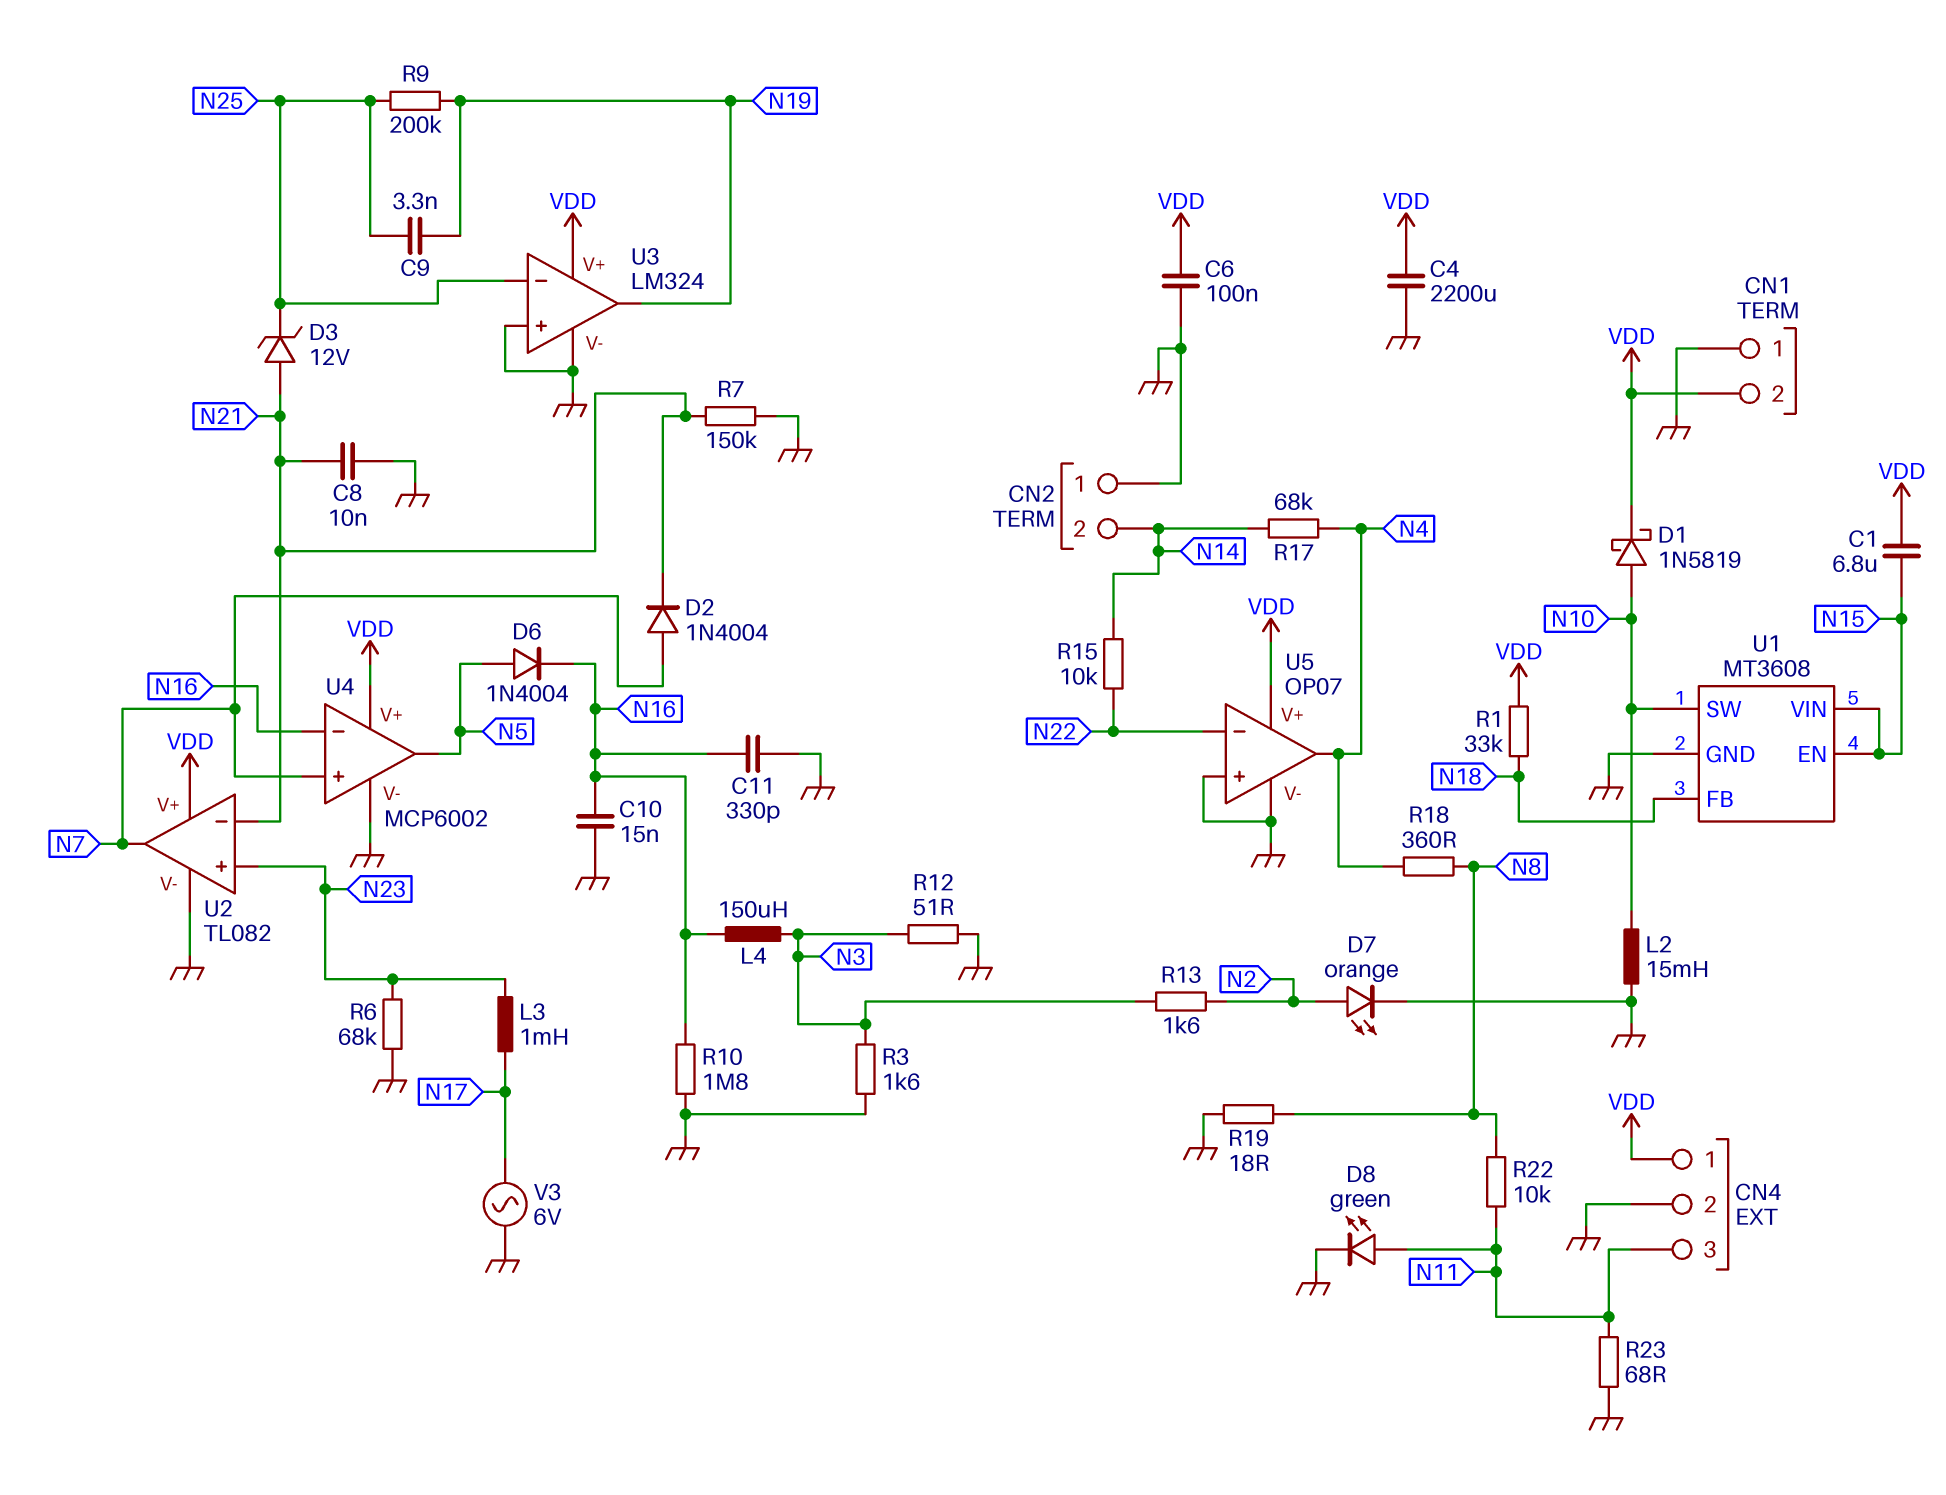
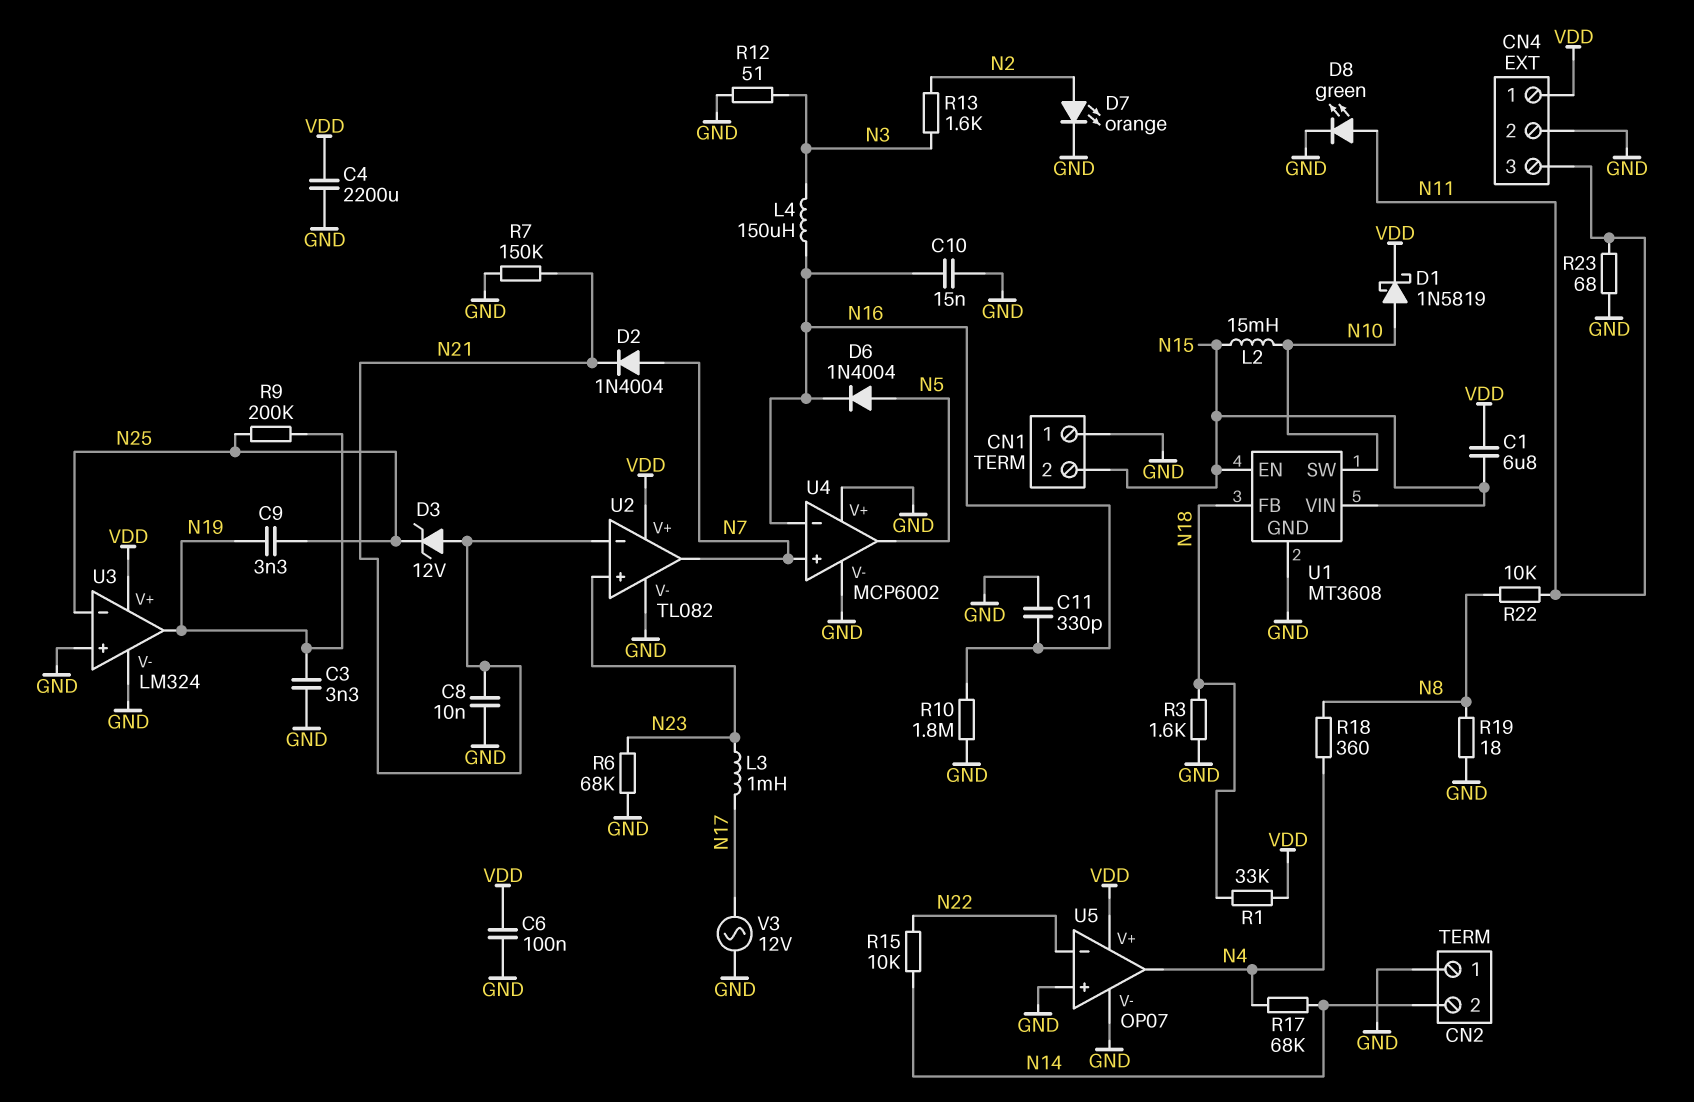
C3: none -> 3.3nF (GND, N19)
CN1 pin 2: VDD -> N15
L2: 15mH (GND, N10) -> 15mH (N10, N15)
R3: 1.6k (GND, N3) -> 1.6k (GND, N18)
U4 pin V+: VDD -> GND
V3: AC 6V (GND, N17) -> AC 12V (GND, N17)

